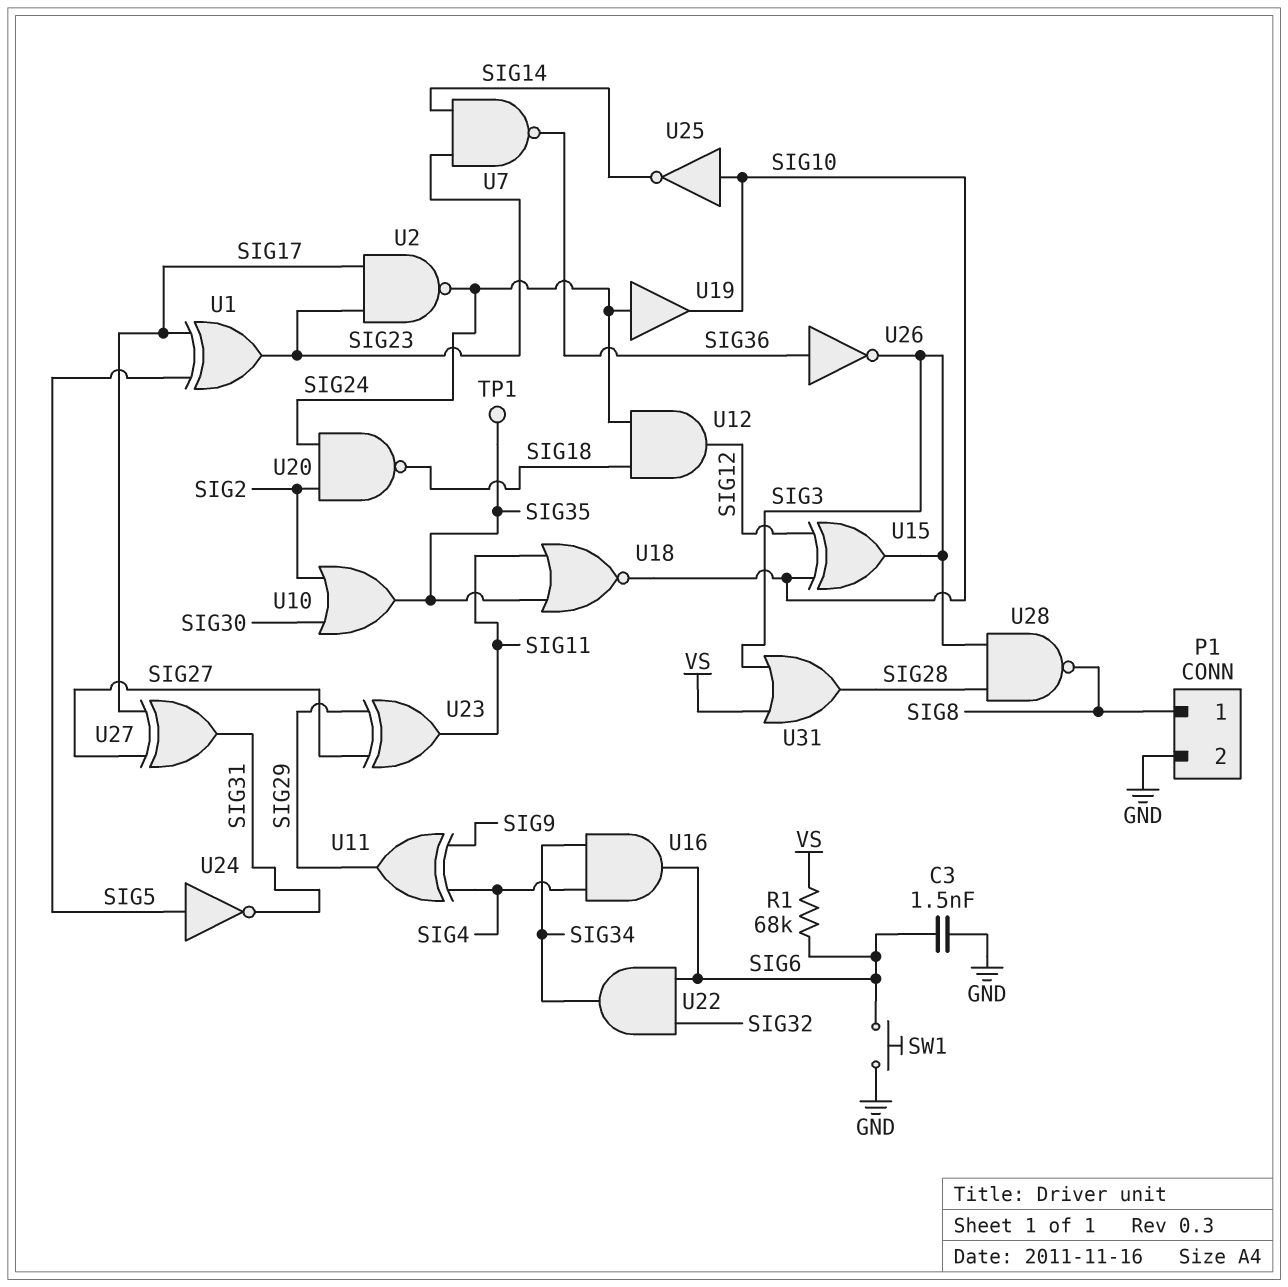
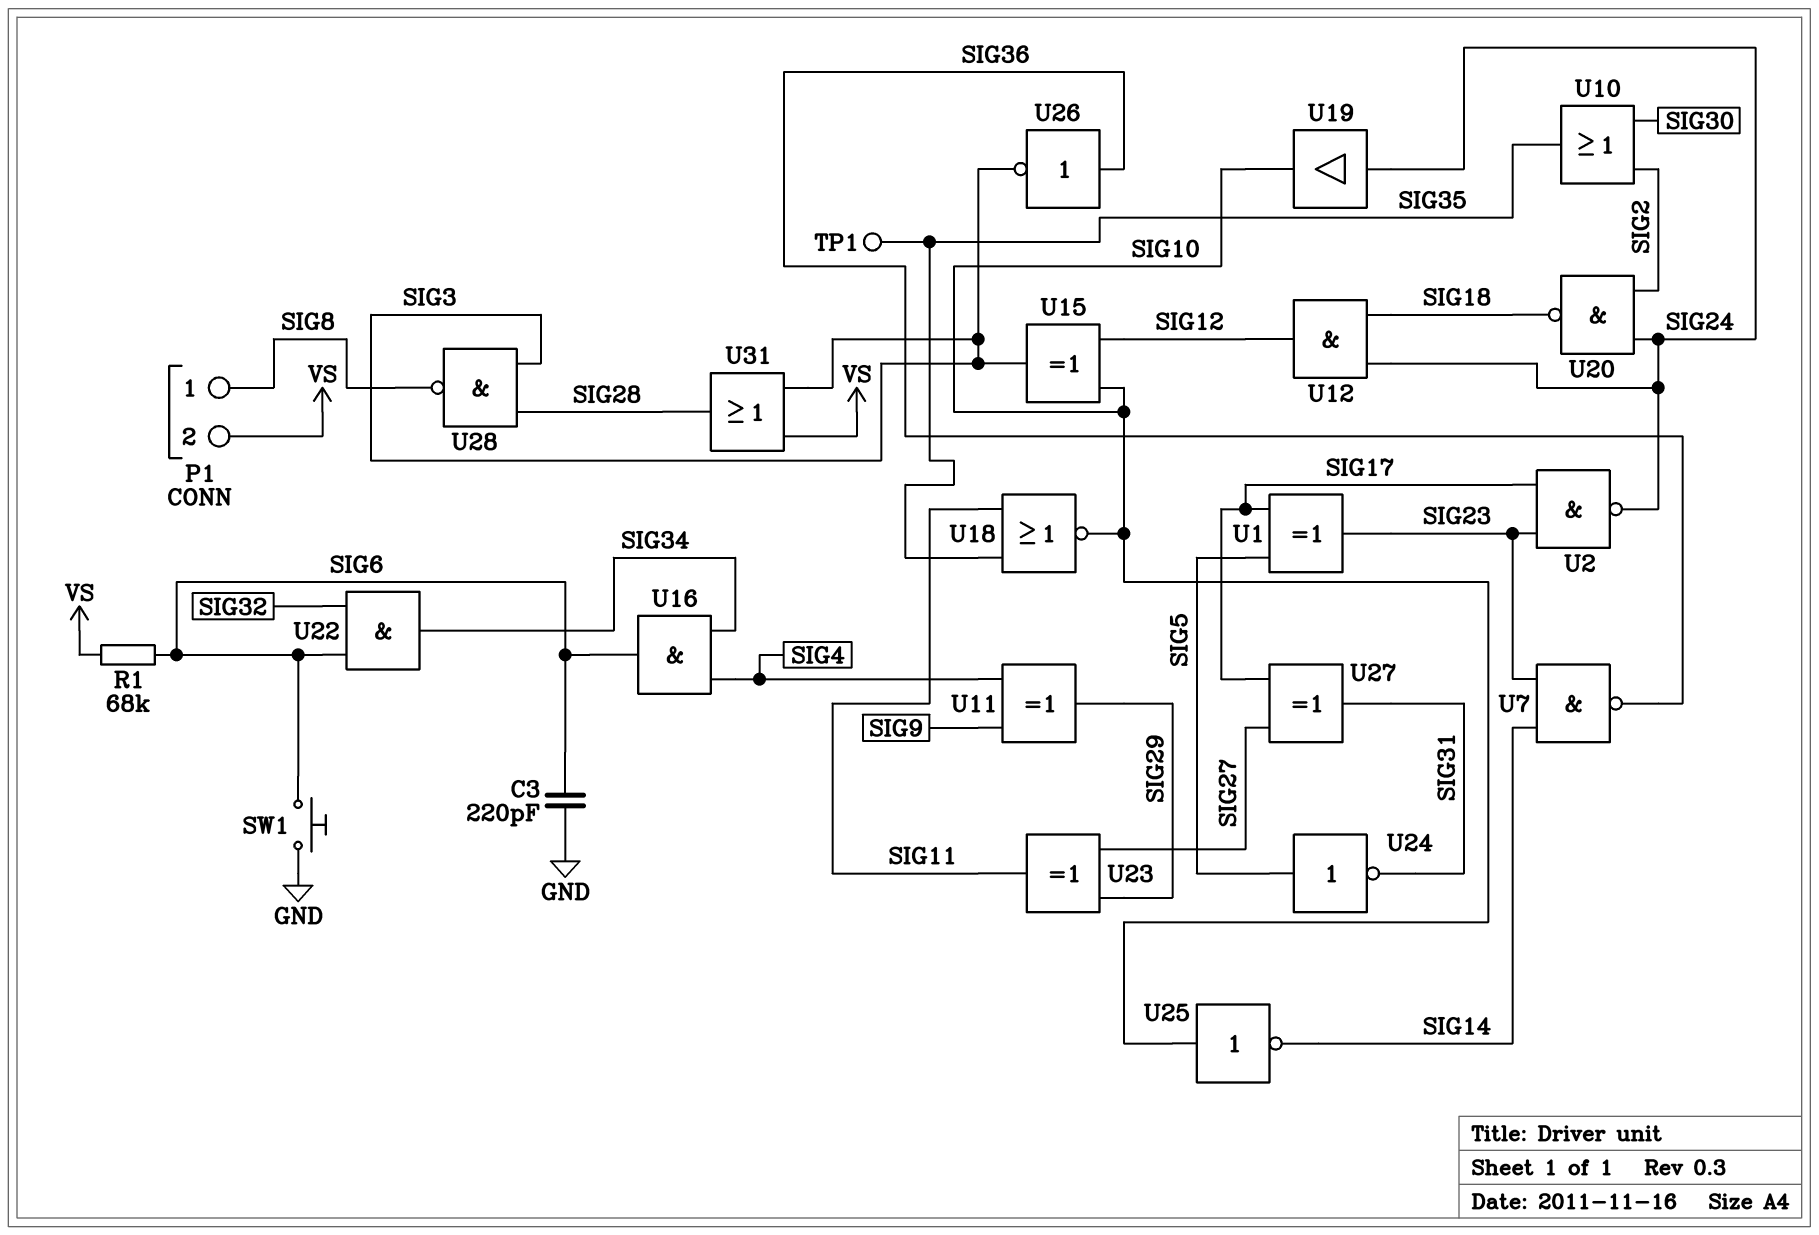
C3: 1.5nF (GND, SIG6) -> 220pF (GND, SIG6)
P1 pin 2: GND -> VS

